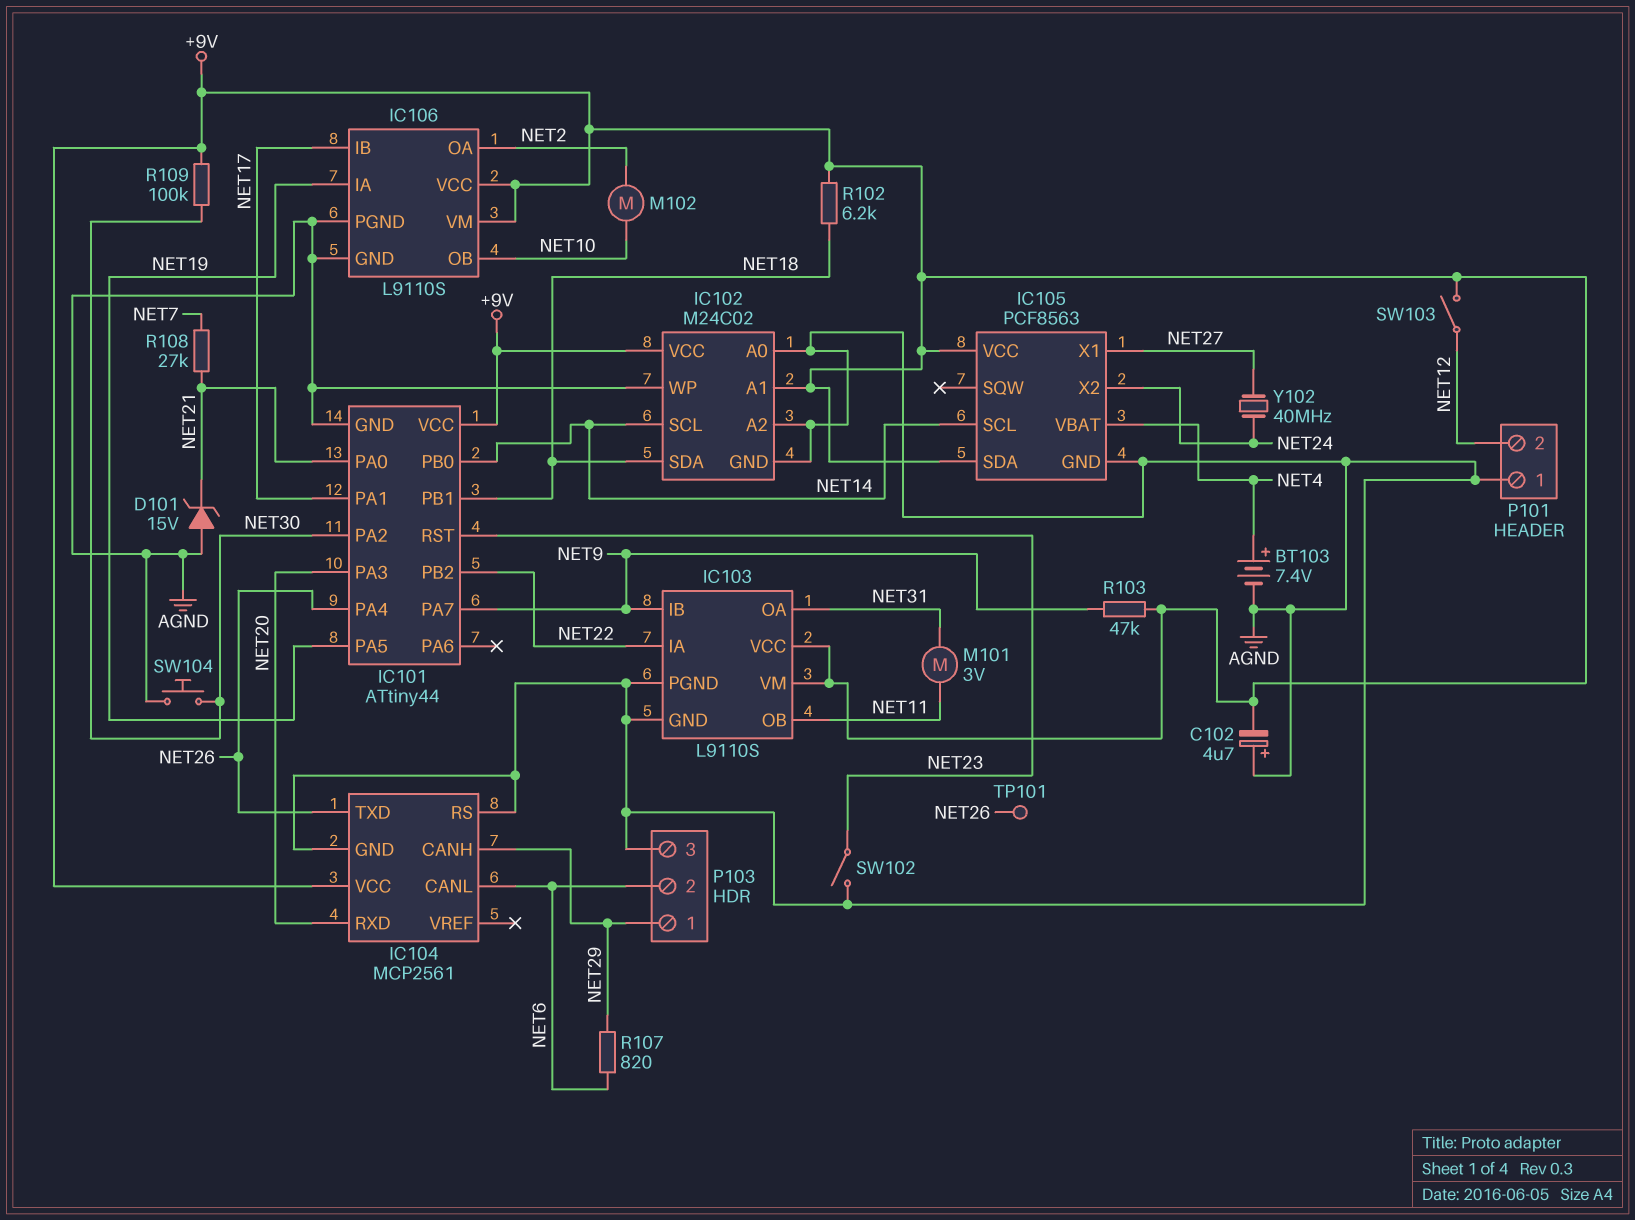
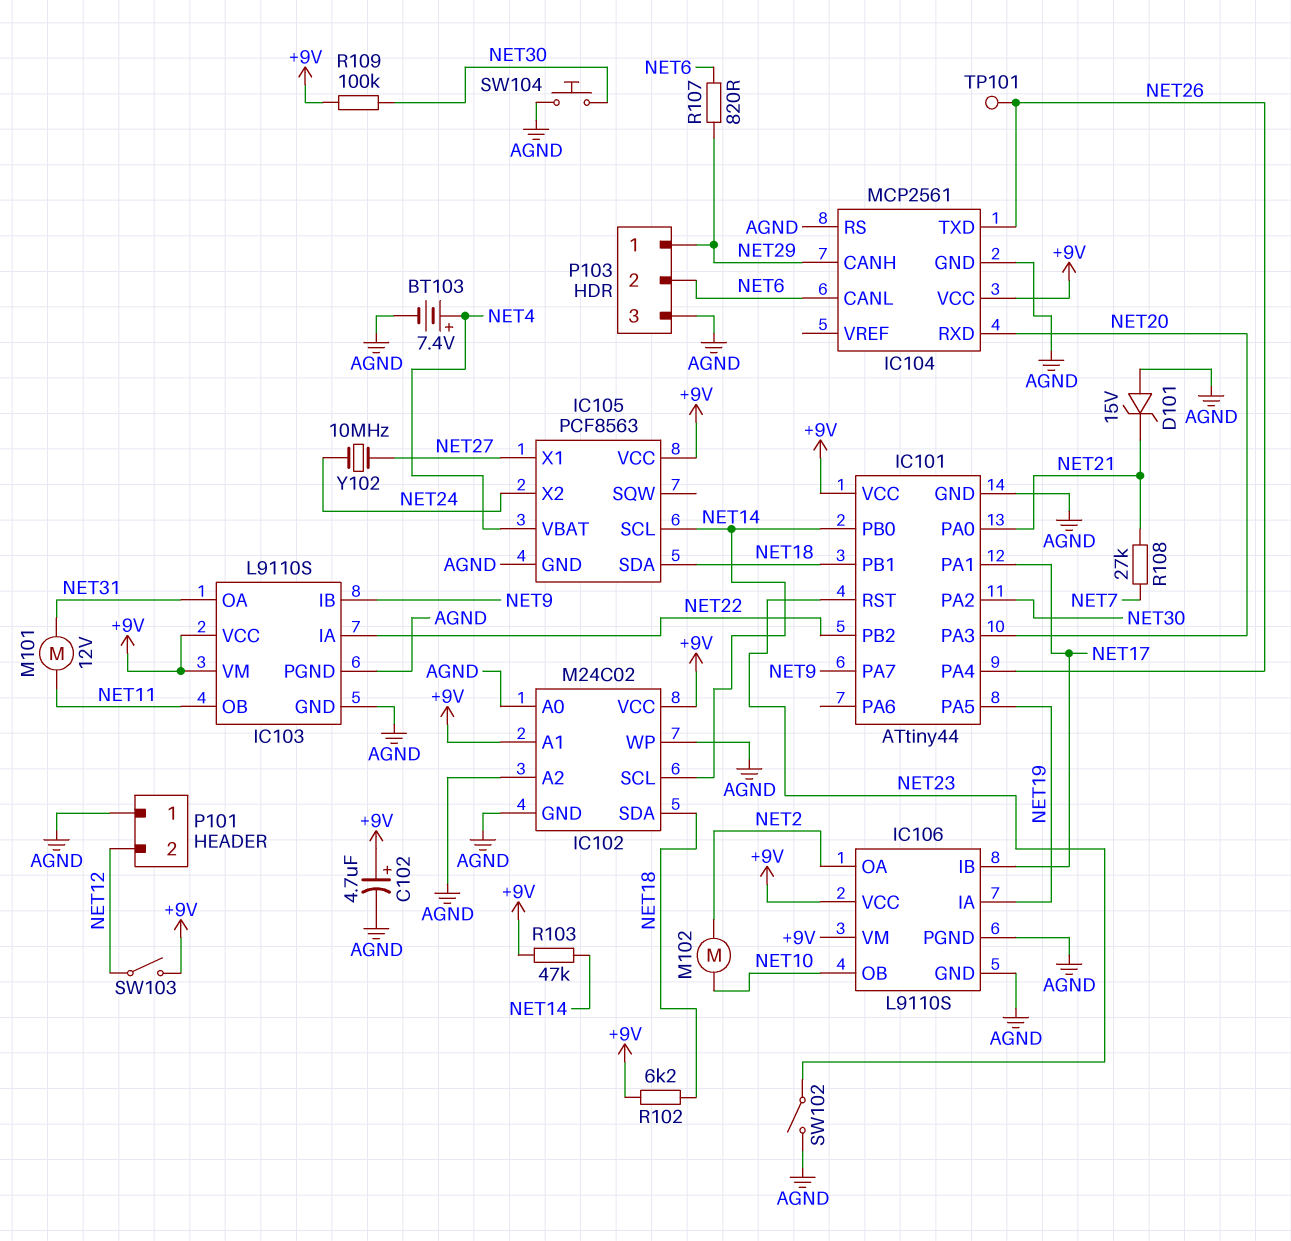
C102: 4.7uF (plus AGND, minus +9V) -> 4.7uF (plus +9V, minus AGND)
IC105 pin SDA: +9V -> NET18
M101: motor 3V (NET11, NET31) -> motor 12V (NET11, NET31)
R103: 47k (+9V, NET9) -> 47k (+9V, NET14)
Y102: 40MHz (NET24, NET27) -> 10MHz (NET24, NET27)

